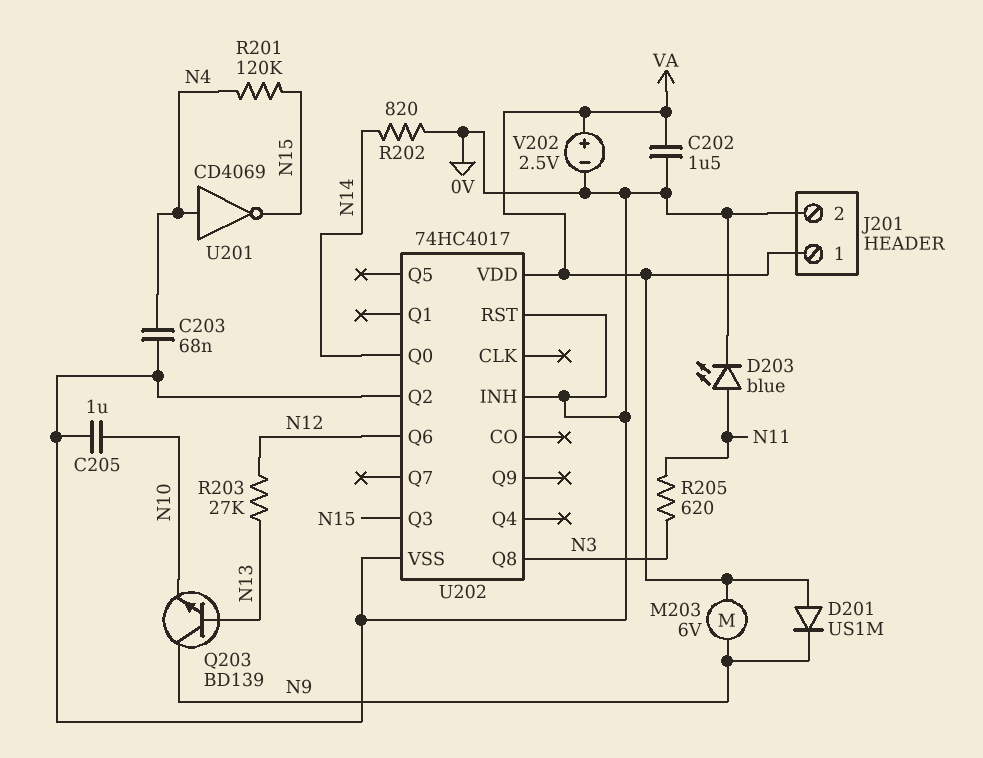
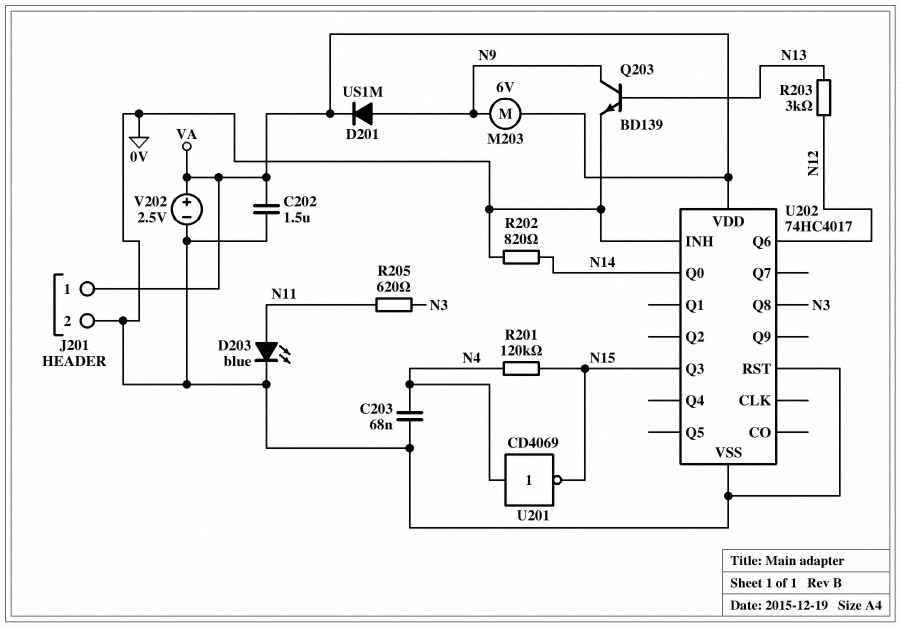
C205: 1uF (0V, N10) -> none
D201: diode US1M (A VA, K N9) -> diode US1M (A N9, K VA)
Q203: NPN BD139 (B N13, C N9, E N10) -> NPN BD139 (B N13, C N9, E 0V)
R203: 27k (N12, N13) -> 3k (N12, N13)
U202 pin Q2: 0V -> none

